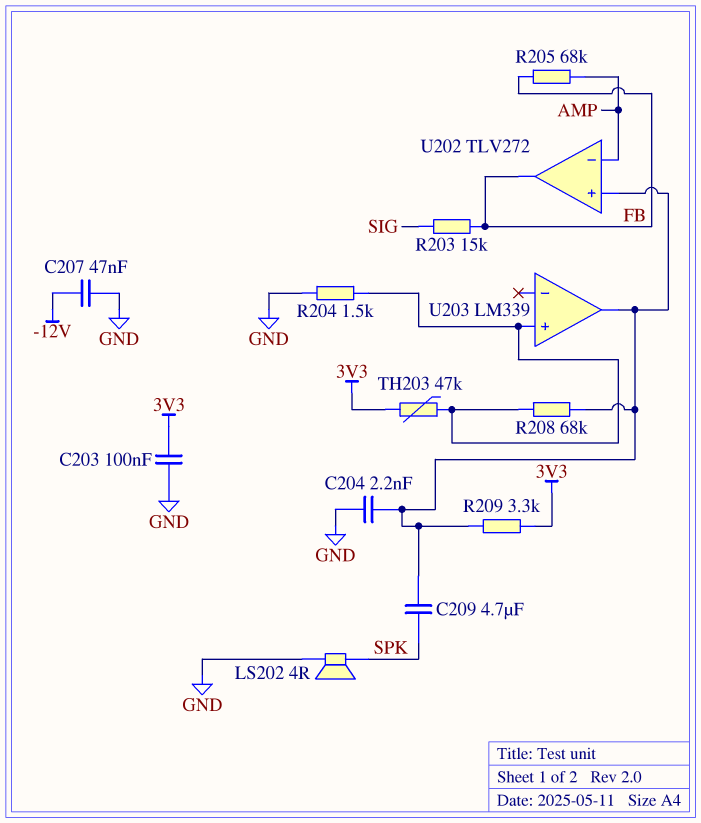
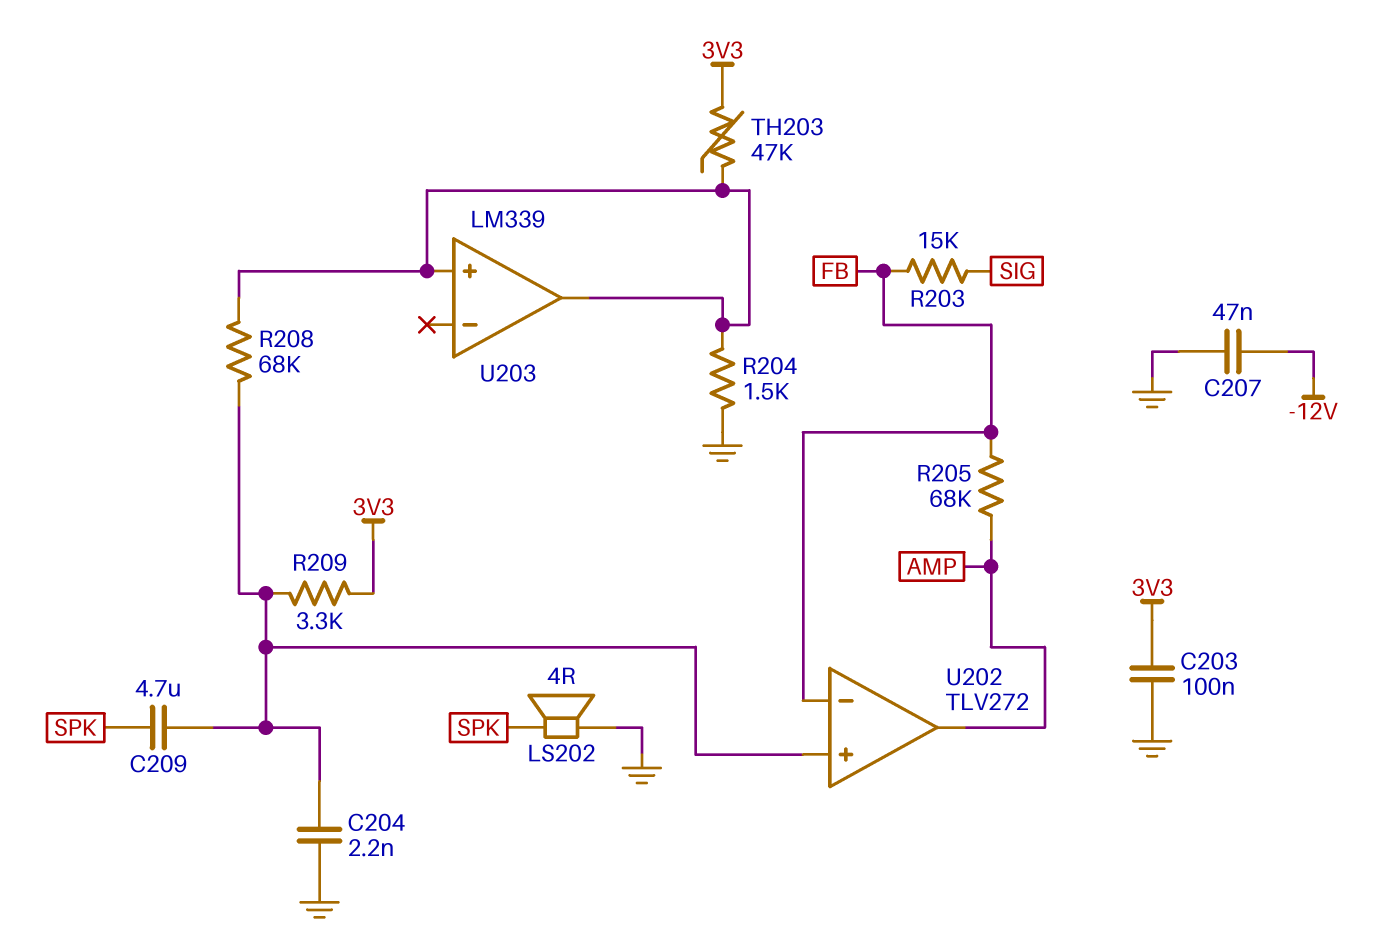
U202 pin in-: AMP -> FB
U202 pin out: FB -> AMP
U203 pin out: U202/in+ -> U203/in+

